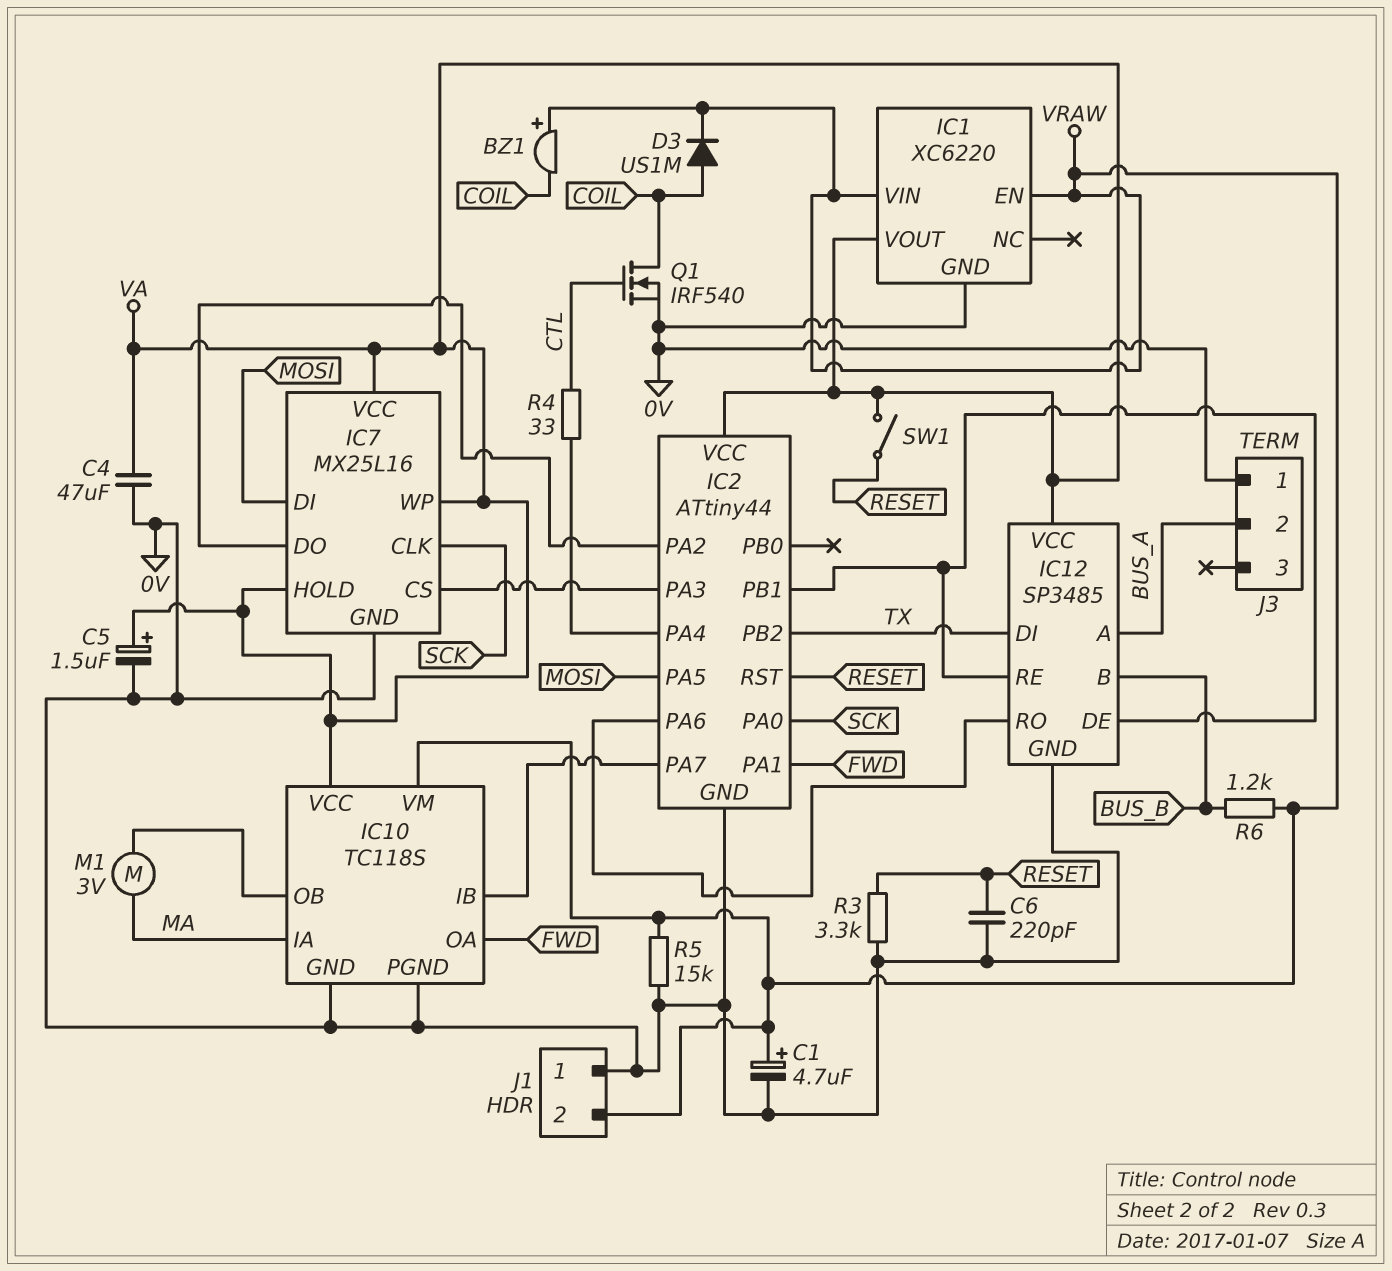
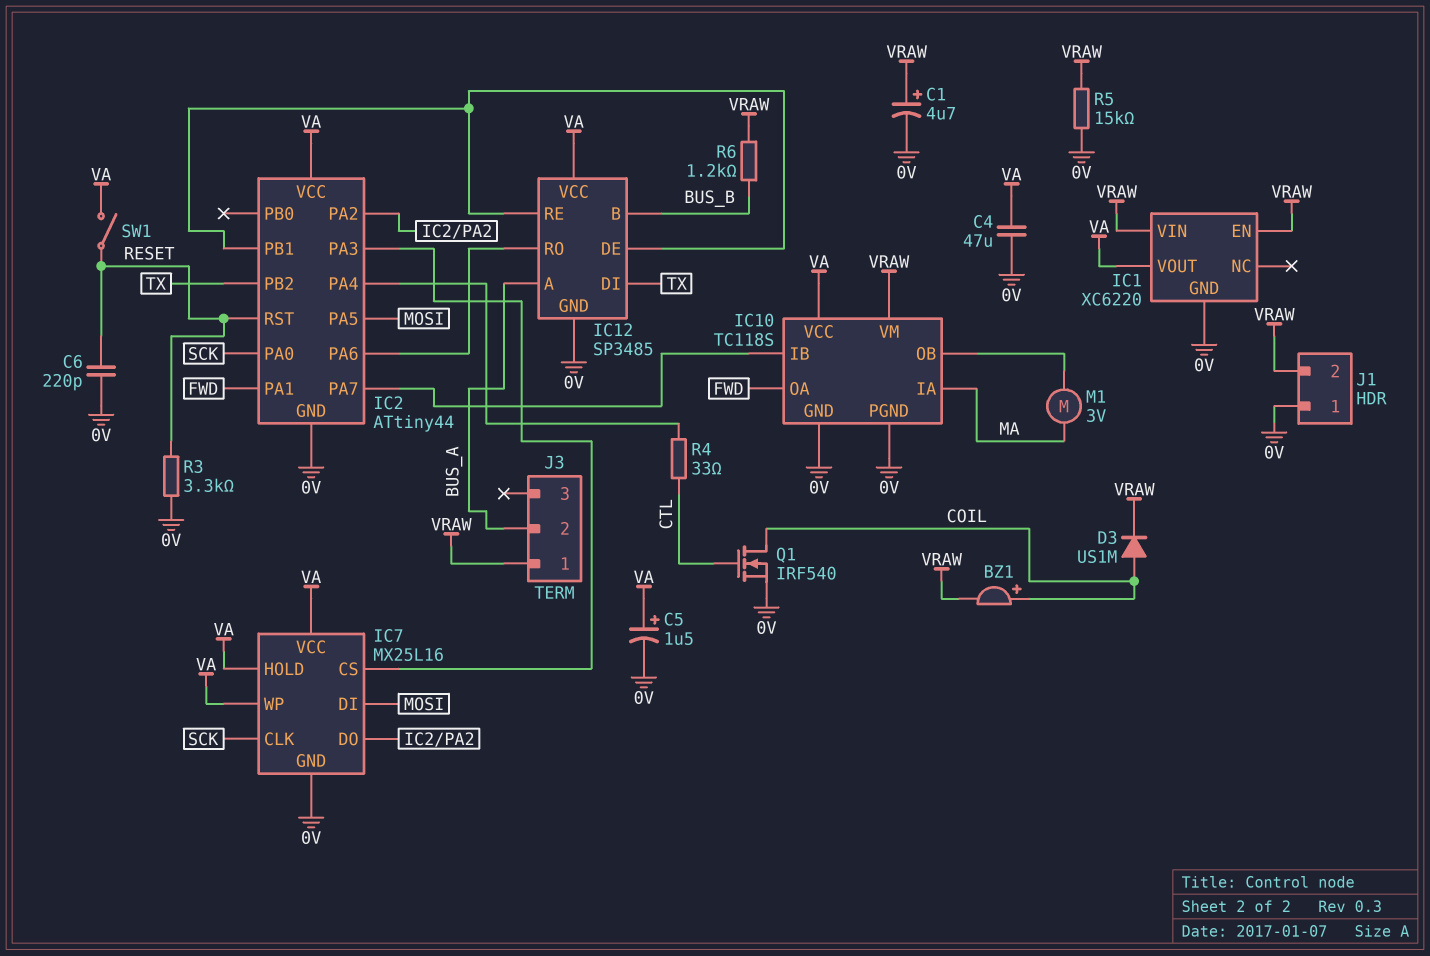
BZ1: buzzer (plus VRAW, minus COIL) -> buzzer (plus COIL, minus VRAW)
J3 pin 1: 0V -> VRAW

